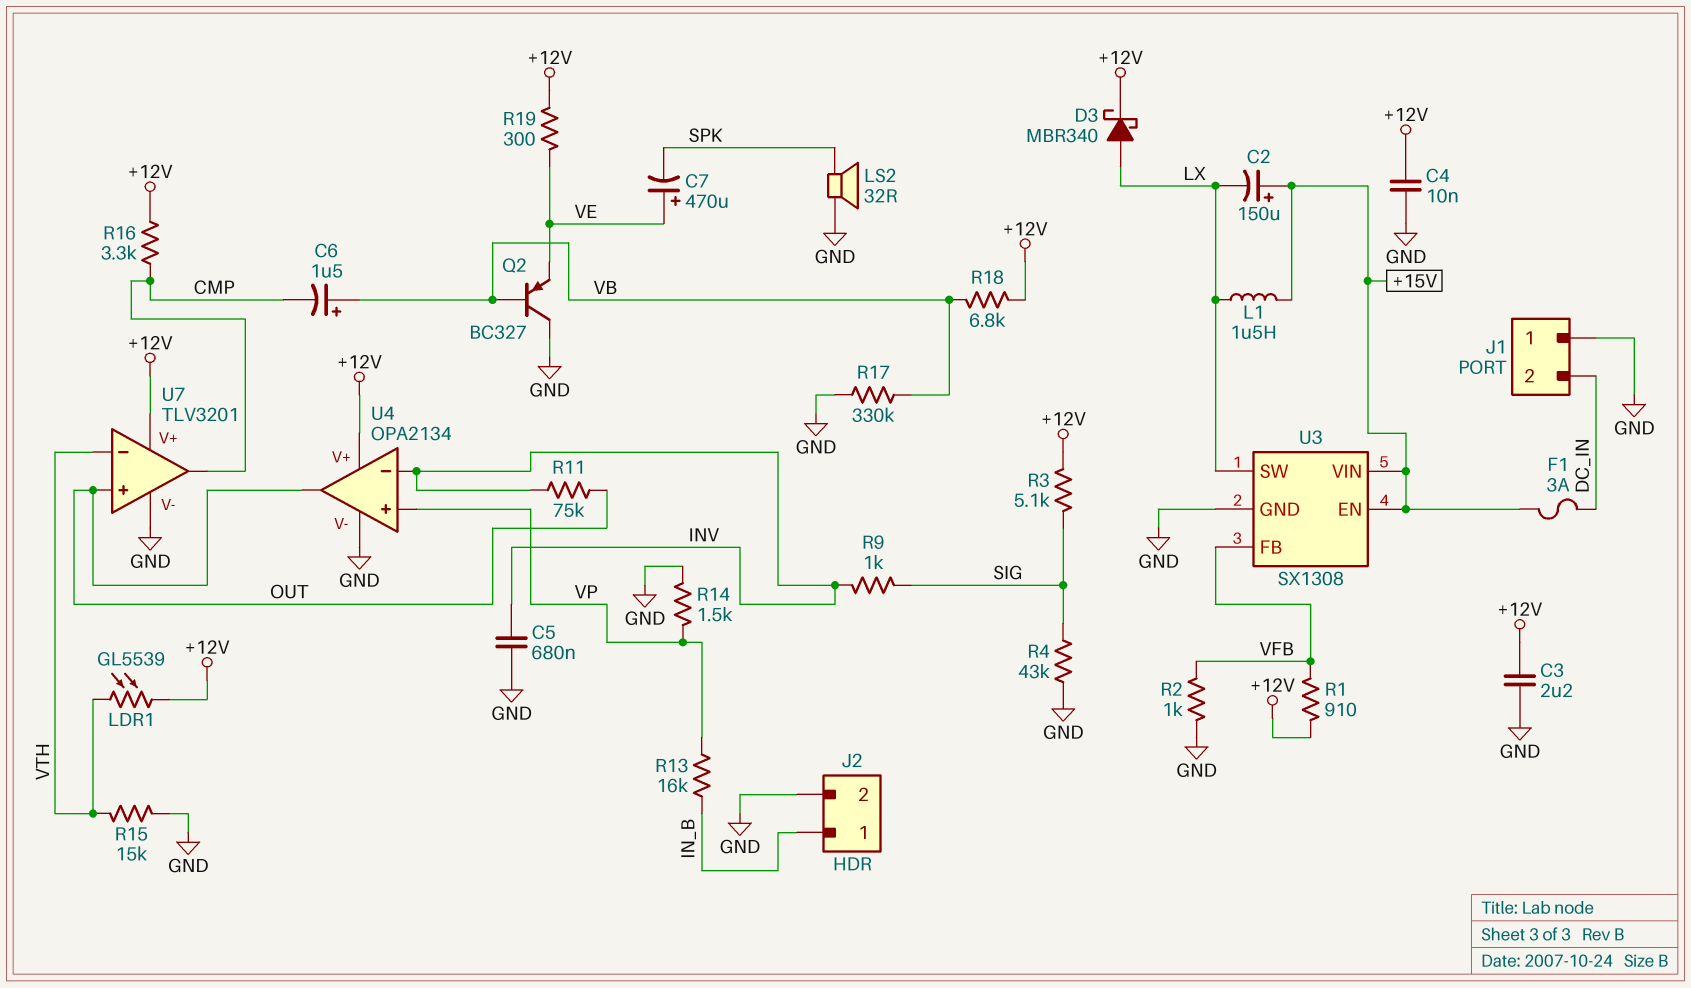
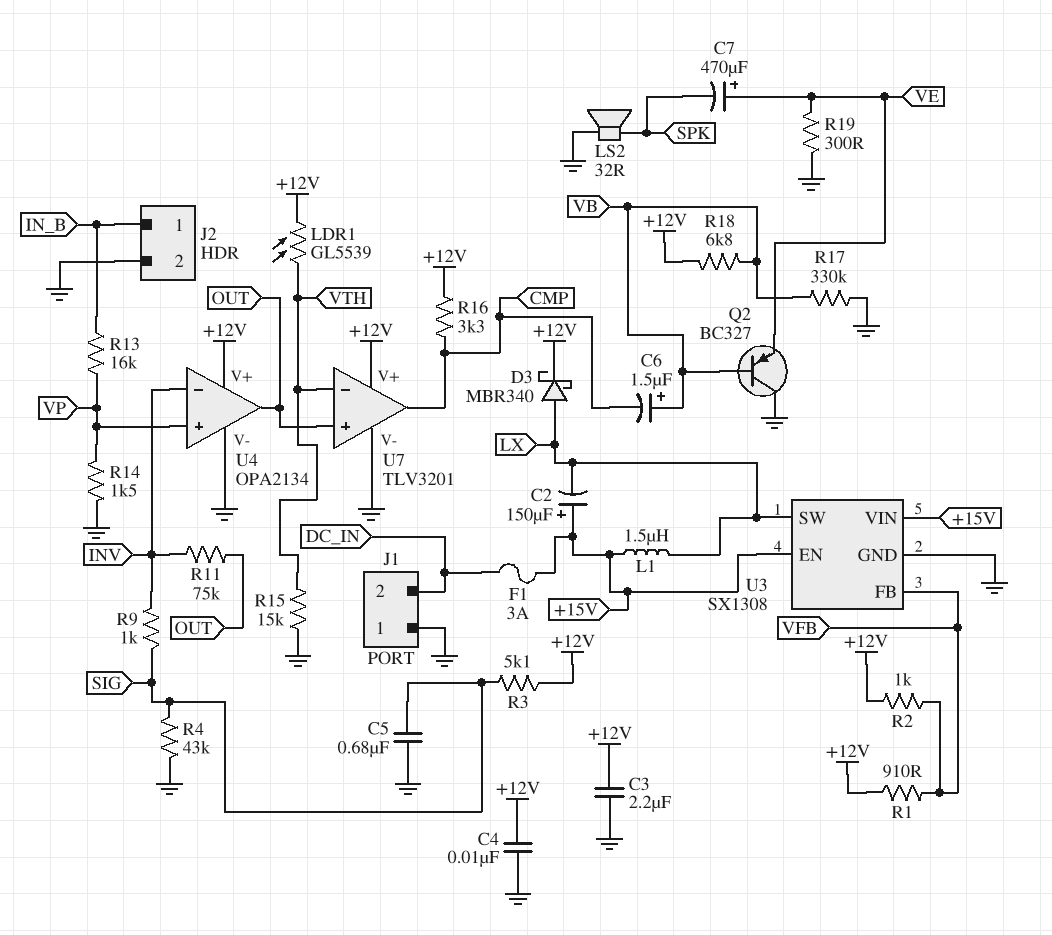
C5: 680nF (GND, INV) -> 680nF (GND, SIG)
R2: 1k (GND, VFB) -> 1k (+12V, VFB)
R19: 300 (+12V, VE) -> 300 (GND, VE)

